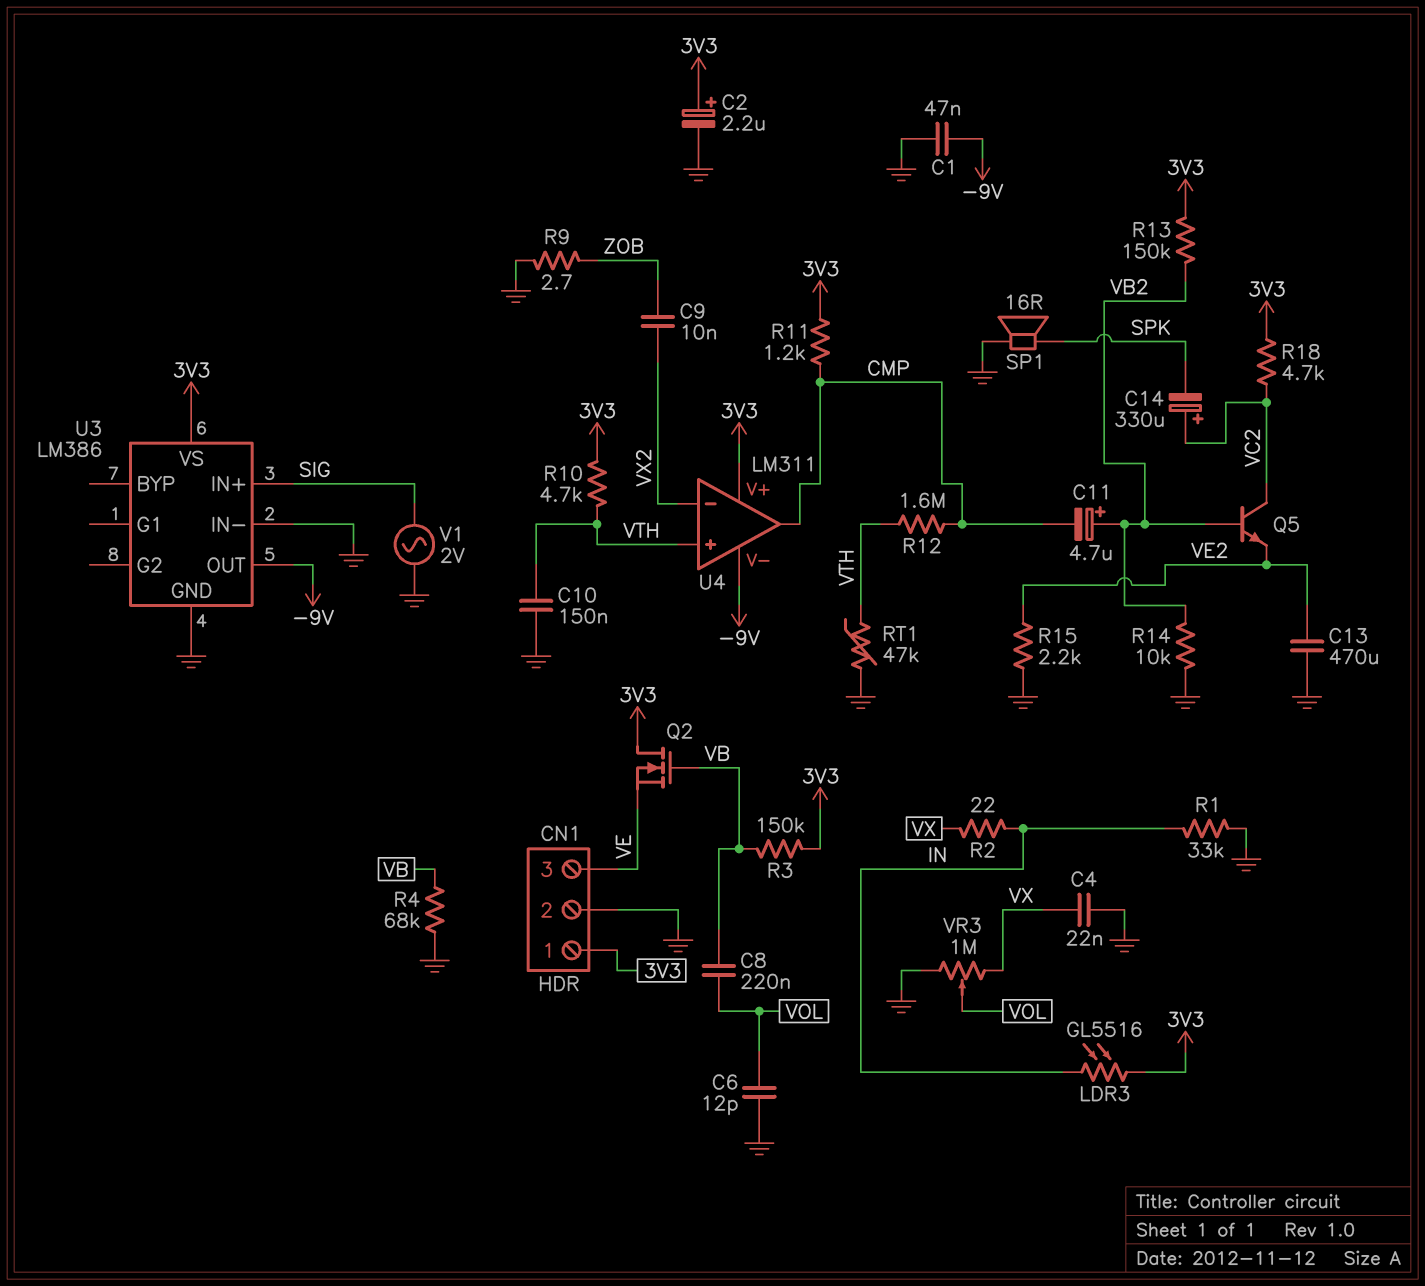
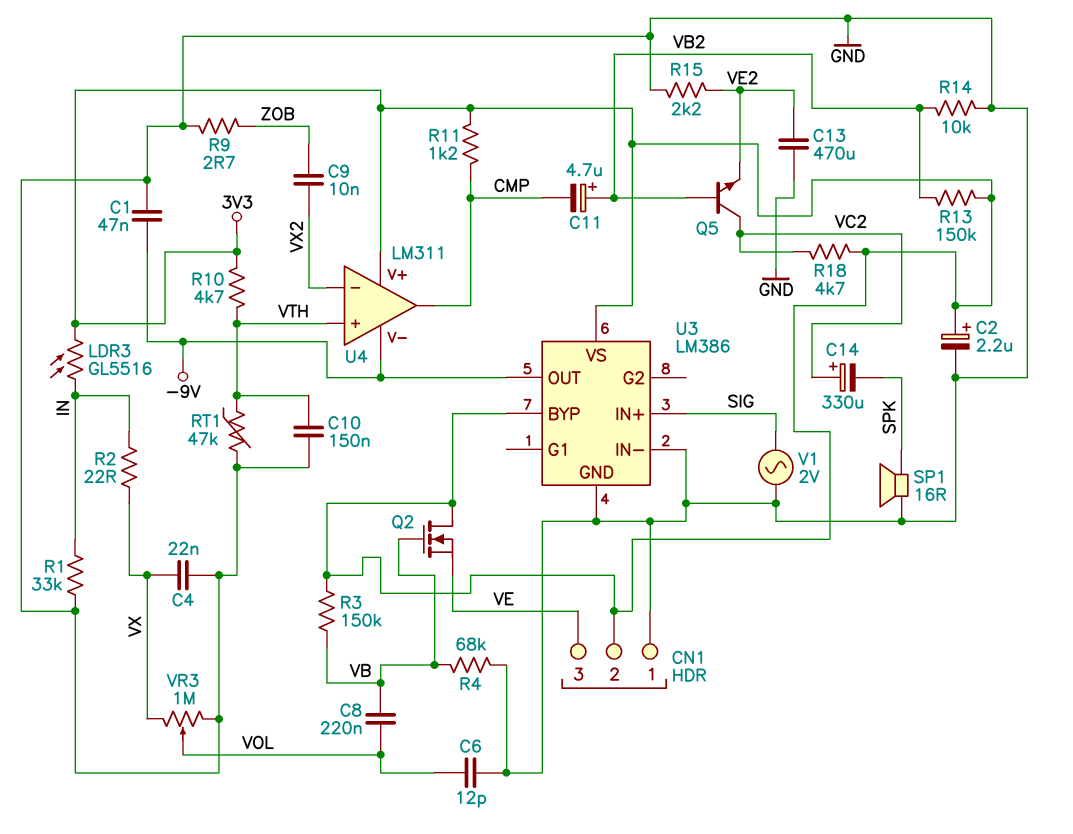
CN1 pin 1: 3V3 -> GND
CN1 pin 2: GND -> 3V3
R12: 1.6M (CMP, VTH) -> none
U3 pin BYP: none -> 3V3

